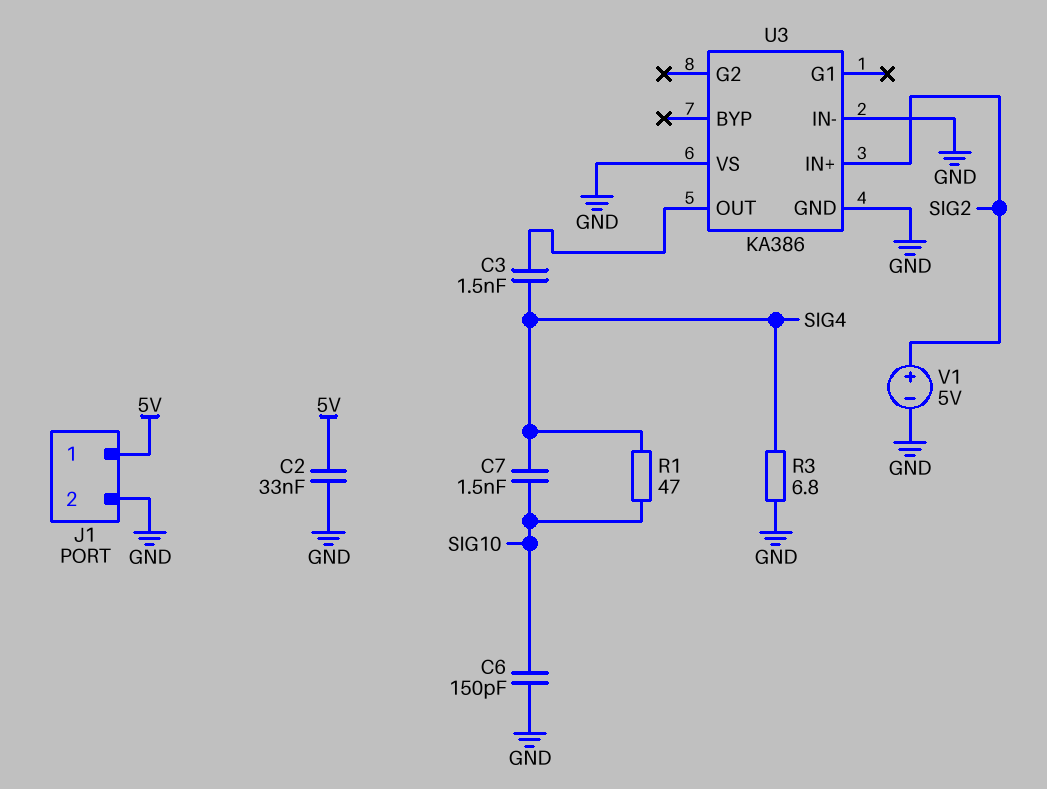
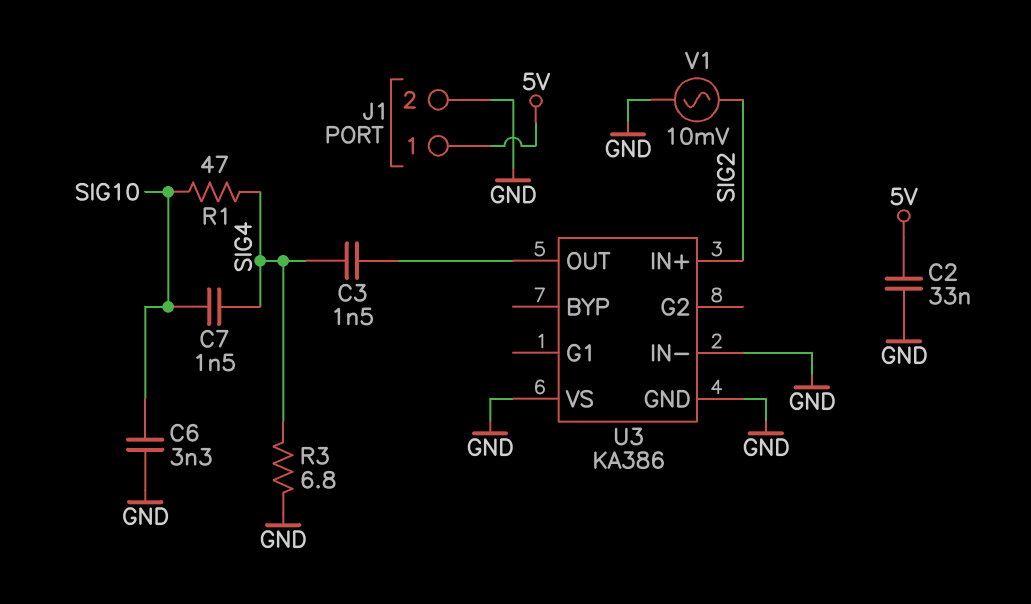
C6: 150pF (GND, SIG10) -> 3.3nF (GND, SIG10)
V1: 5V (plus SIG2, minus GND) -> AC 10mV (GND, SIG2)

